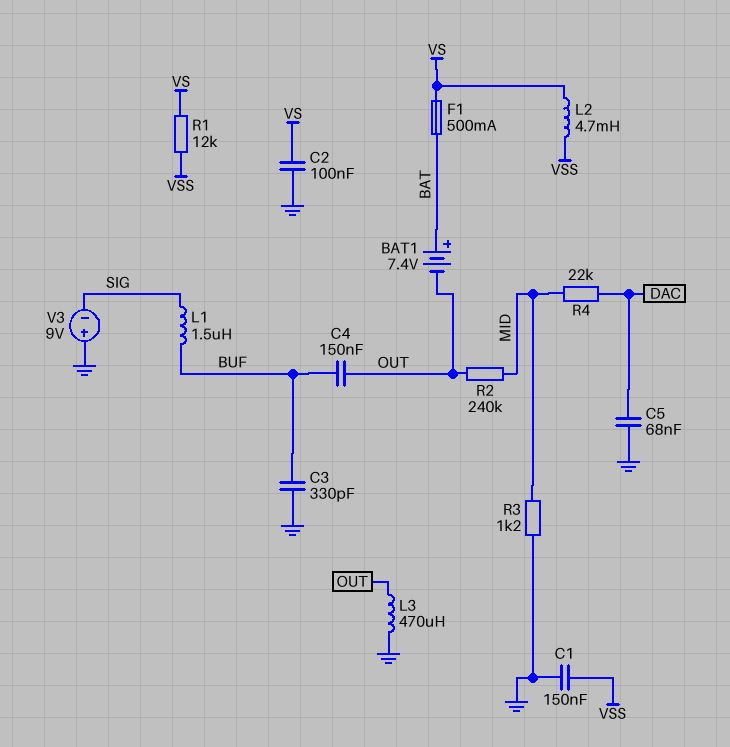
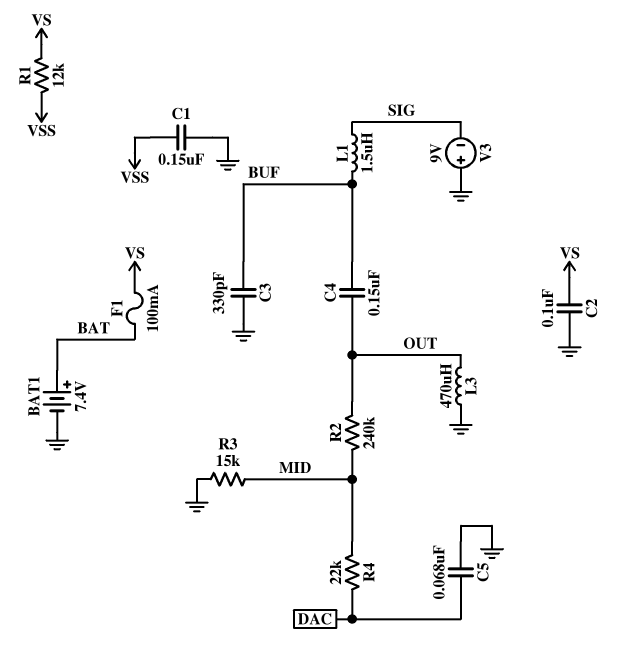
BAT1: 7.4V (plus BAT, minus OUT) -> 7.4V (plus BAT, minus GND)
F1: 500mA (BAT, VS) -> 100mA (BAT, VS)
L2: 4.7mH (VS, VSS) -> none
R3: 1.2k (GND, MID) -> 15k (GND, MID)

